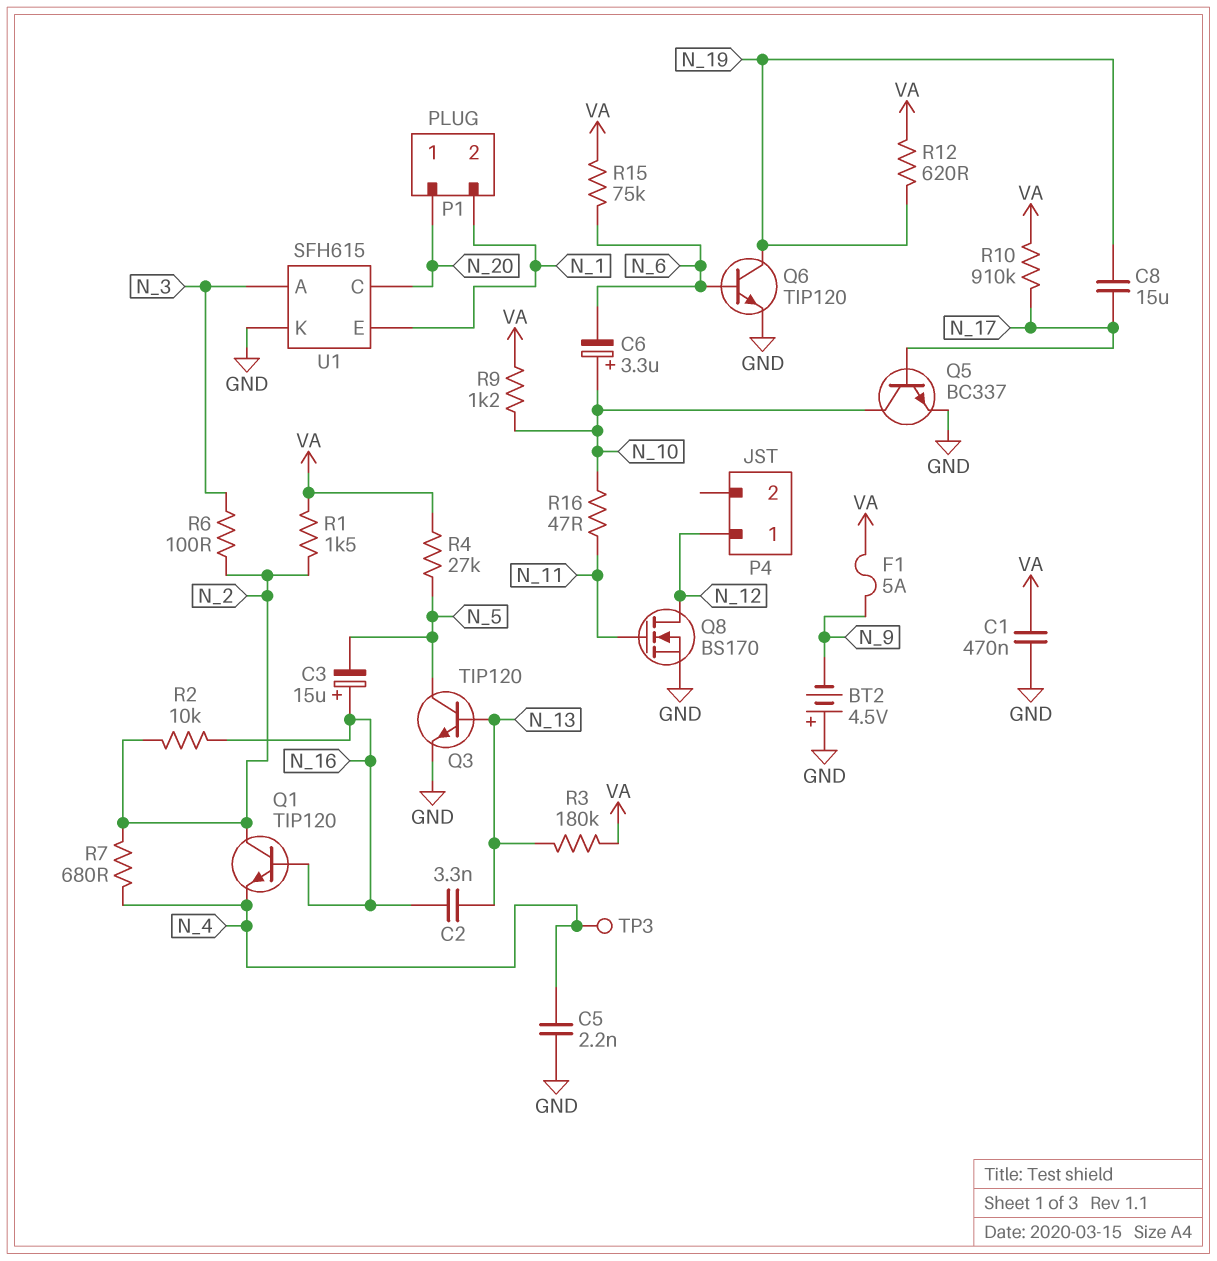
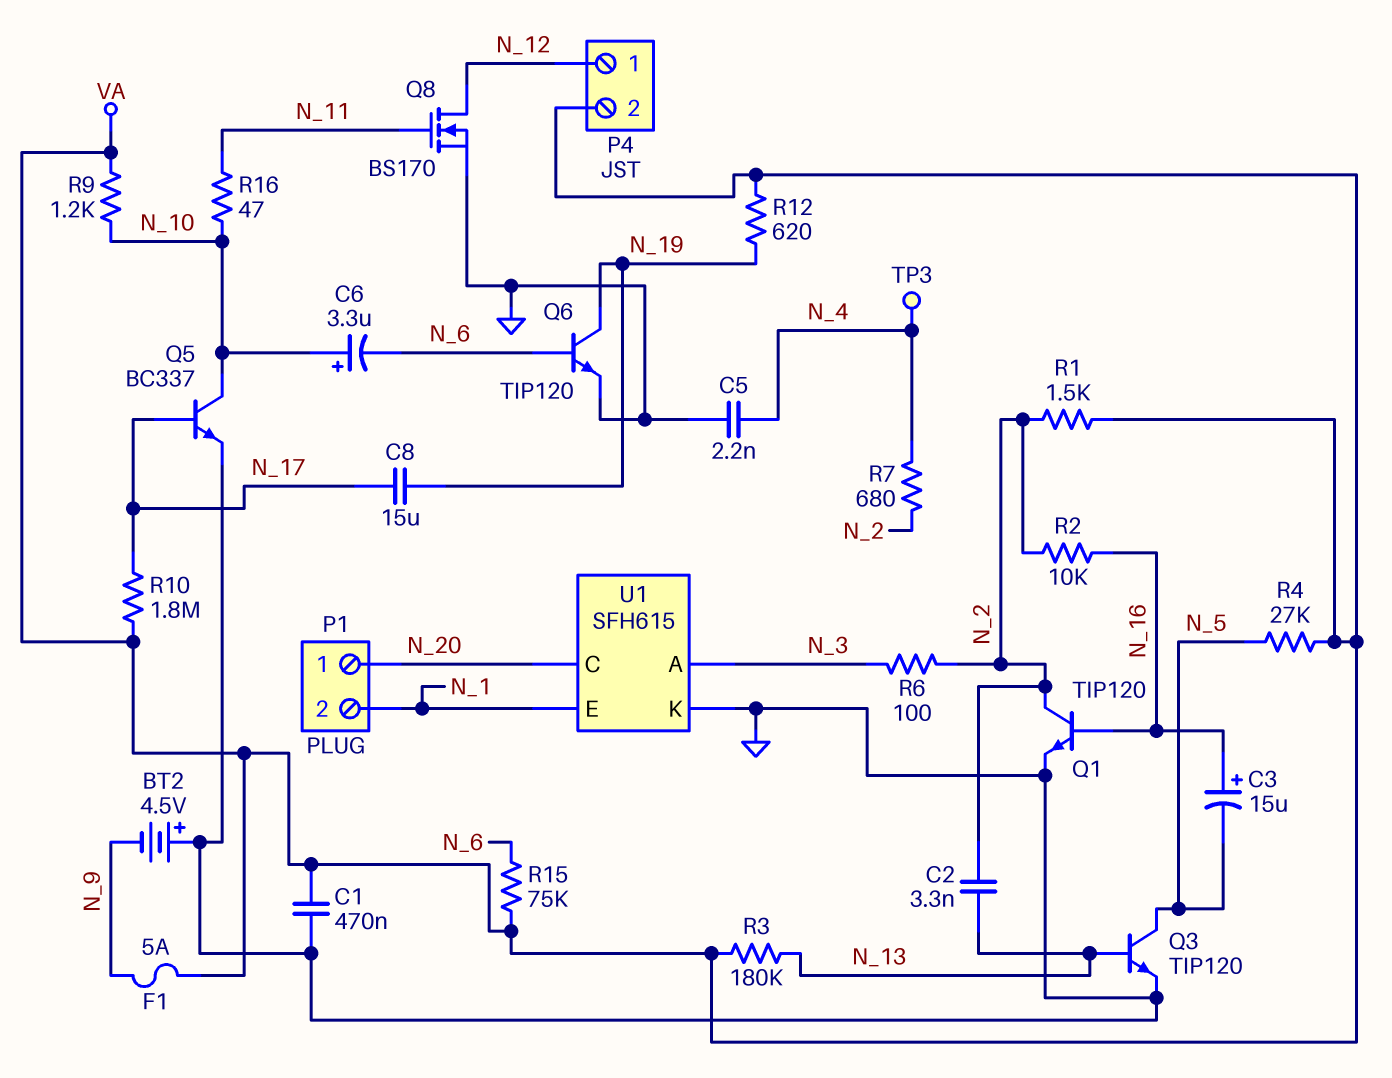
C2: 3.3nF (N_13, N_16) -> 3.3nF (N_2, N_13)
P4 pin 2: none -> VA
Q1: NPN TIP120 (B N_16, C N_2, E N_4) -> NPN TIP120 (B N_16, C N_2, E GND)
R10: 910k (N_17, VA) -> 1.8M (N_17, VA)

